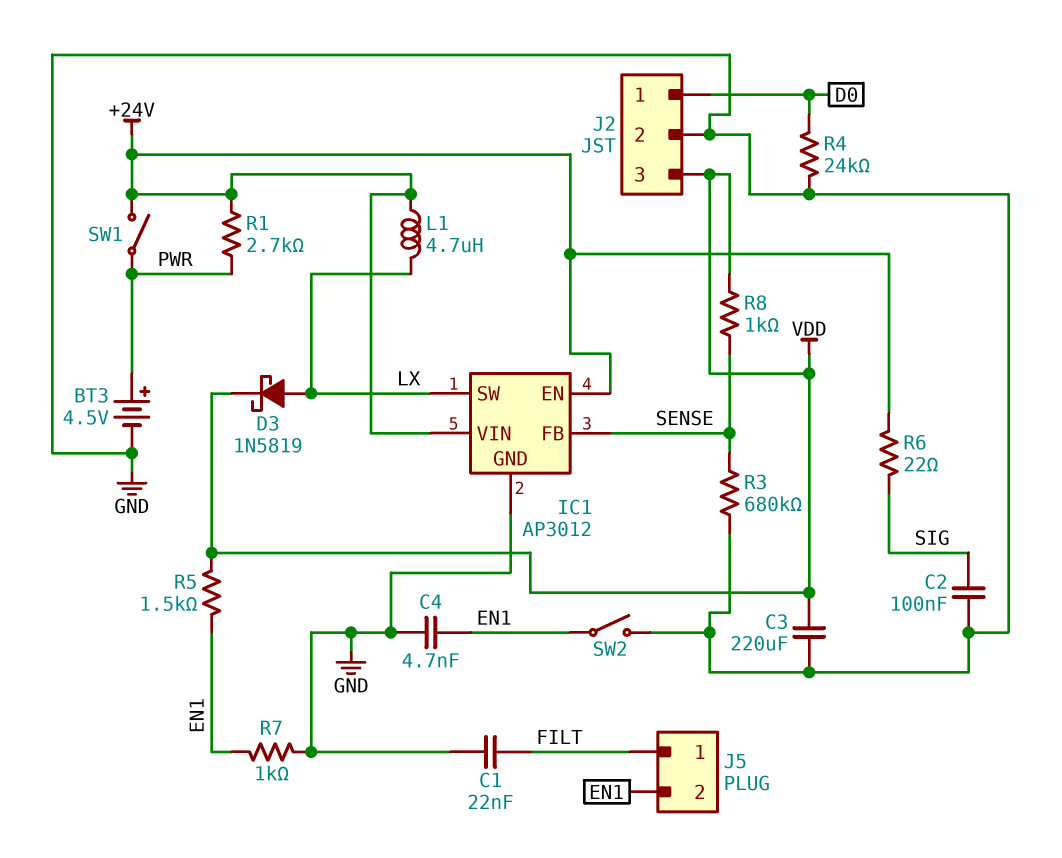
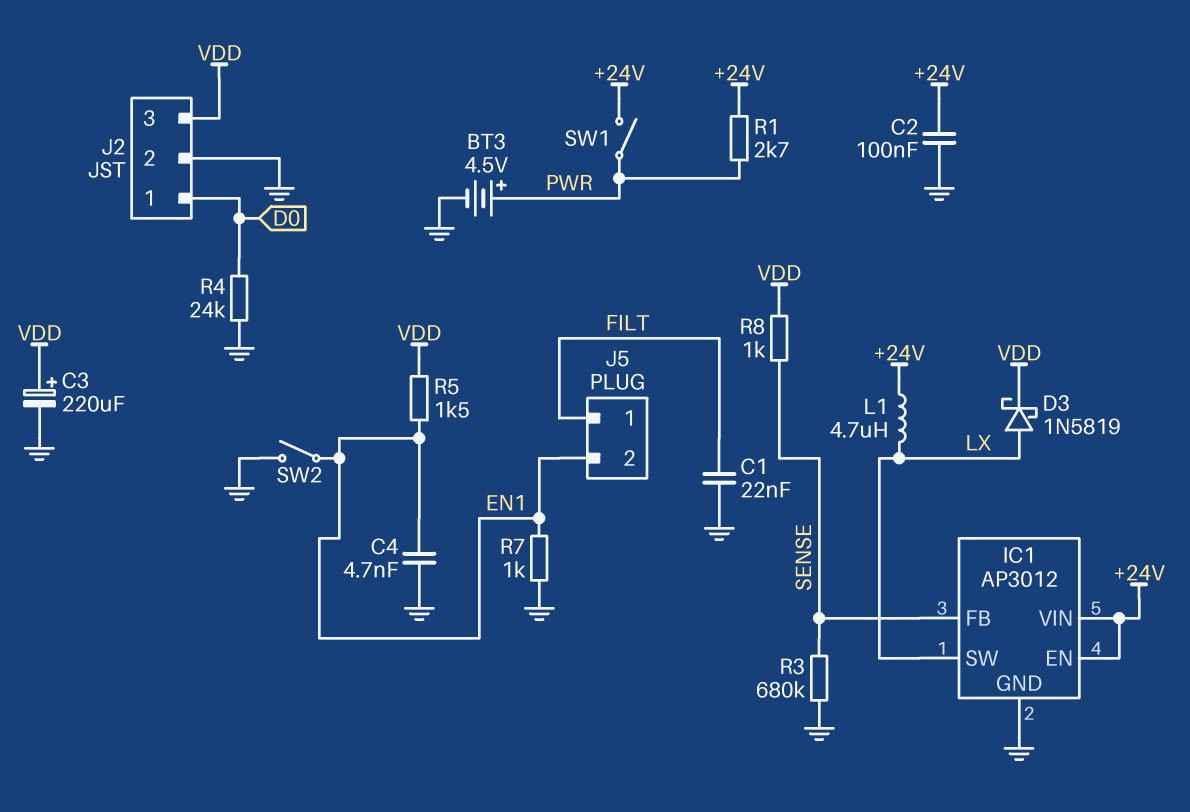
C2: 100nF (GND, SIG) -> 100nF (+24V, GND)
C3: 220uF (GND, VDD) -> 220uF (plus VDD, minus GND)
R6: 22 (+24V, SIG) -> none

